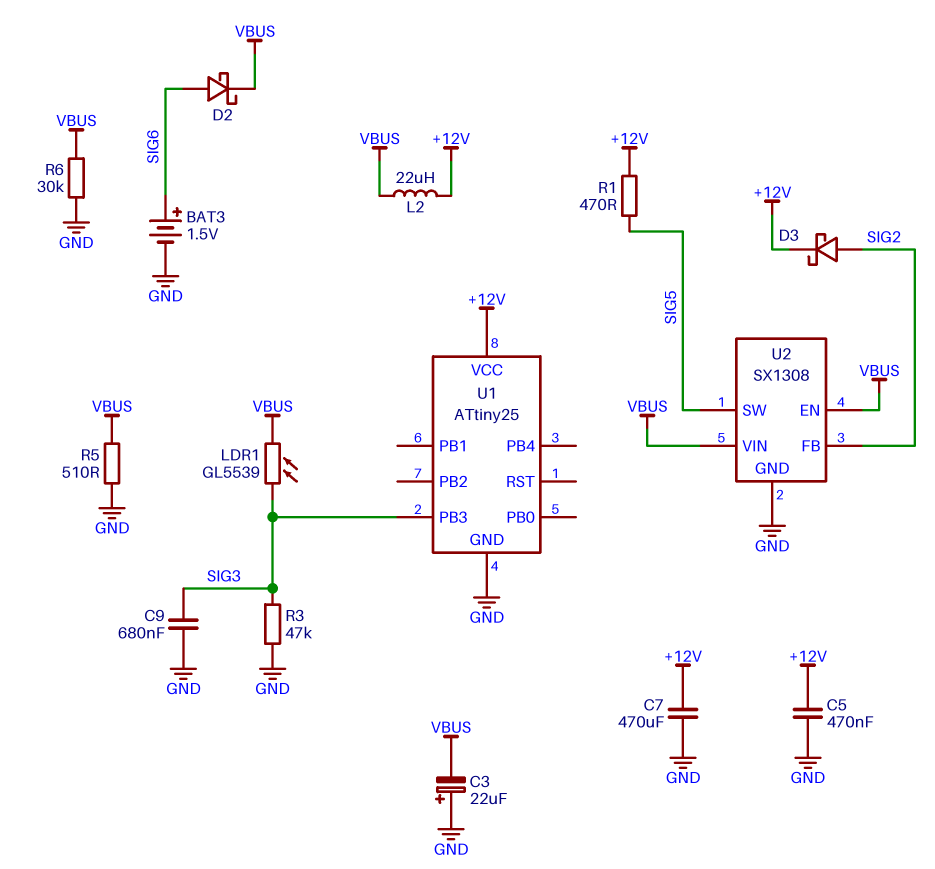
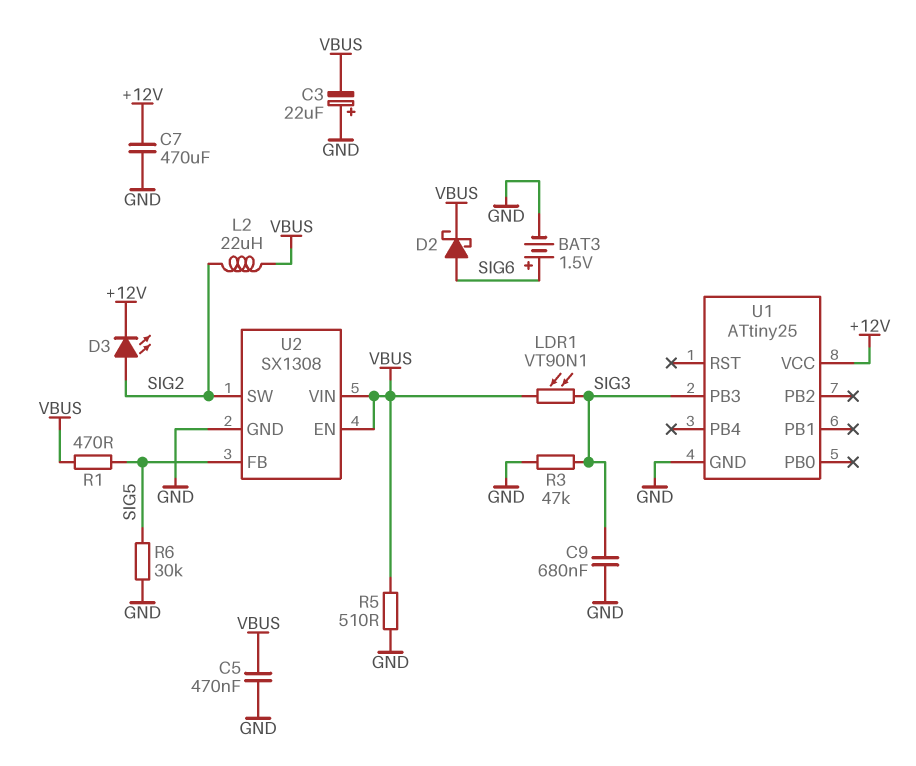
C5: 470nF (+12V, GND) -> 470nF (GND, VBUS)
D3: schottky (A SIG2, K +12V) -> LED (A SIG2, K +12V)
L2: 22uH (+12V, VBUS) -> 22uH (SIG2, VBUS)
LDR1: GL5539 (SIG3, VBUS) -> VT90N1 (SIG3, VBUS)
R1: 470 (+12V, SIG5) -> 470 (SIG5, VBUS)
R6: 30k (GND, VBUS) -> 30k (GND, SIG5)
U2 pin FB: SIG2 -> SIG5
U2 pin SW: SIG5 -> SIG2

